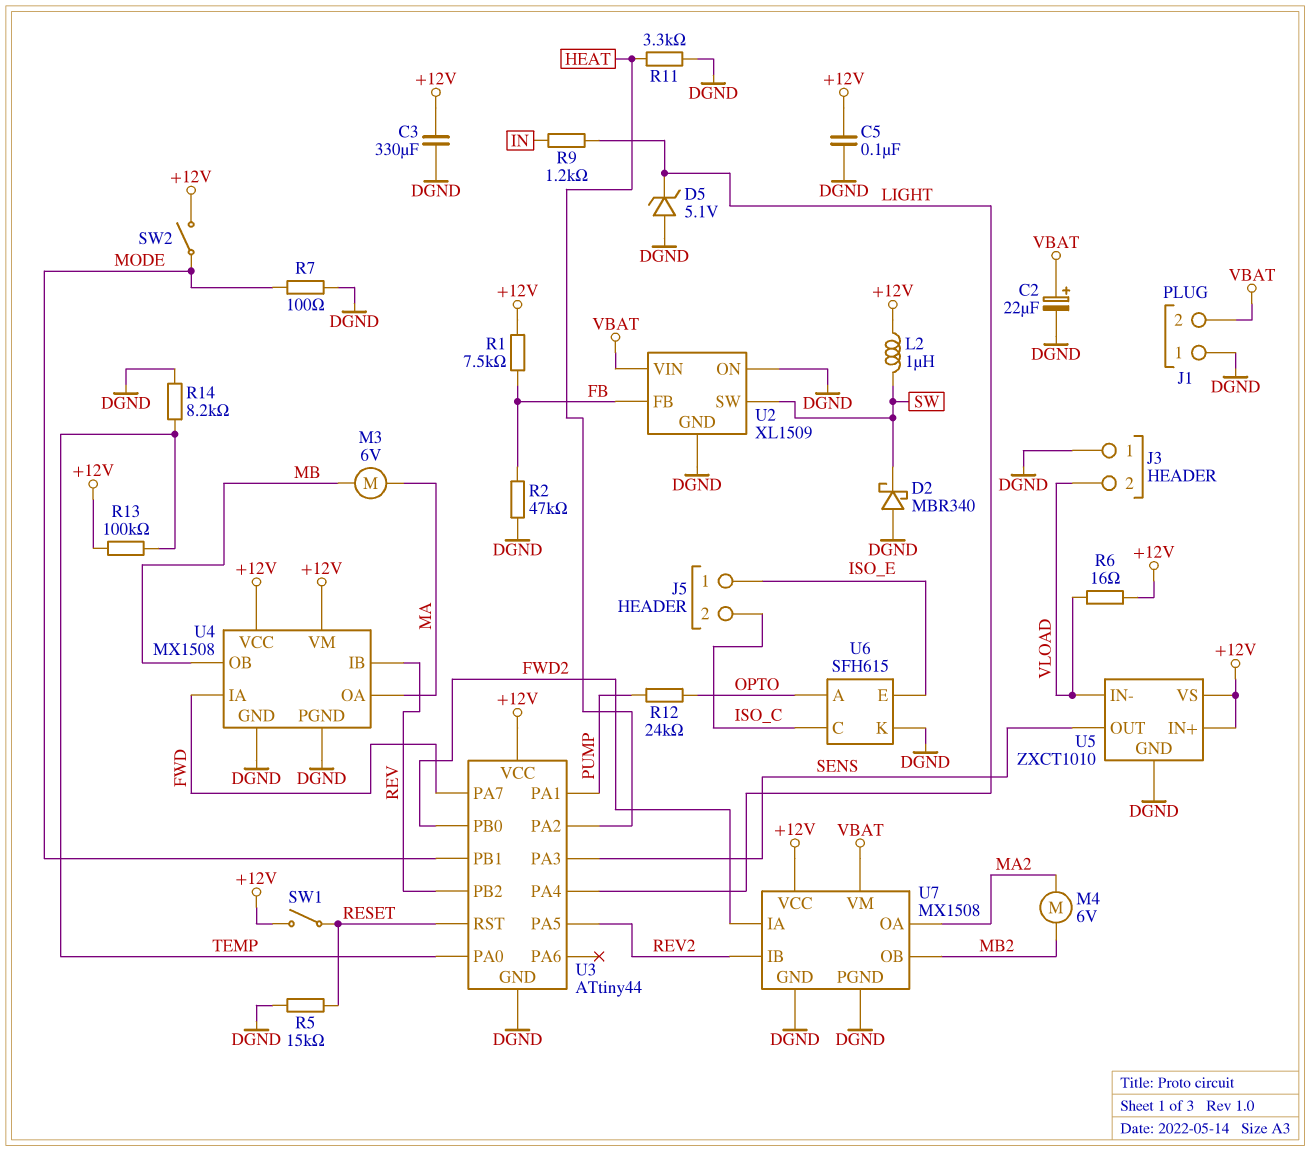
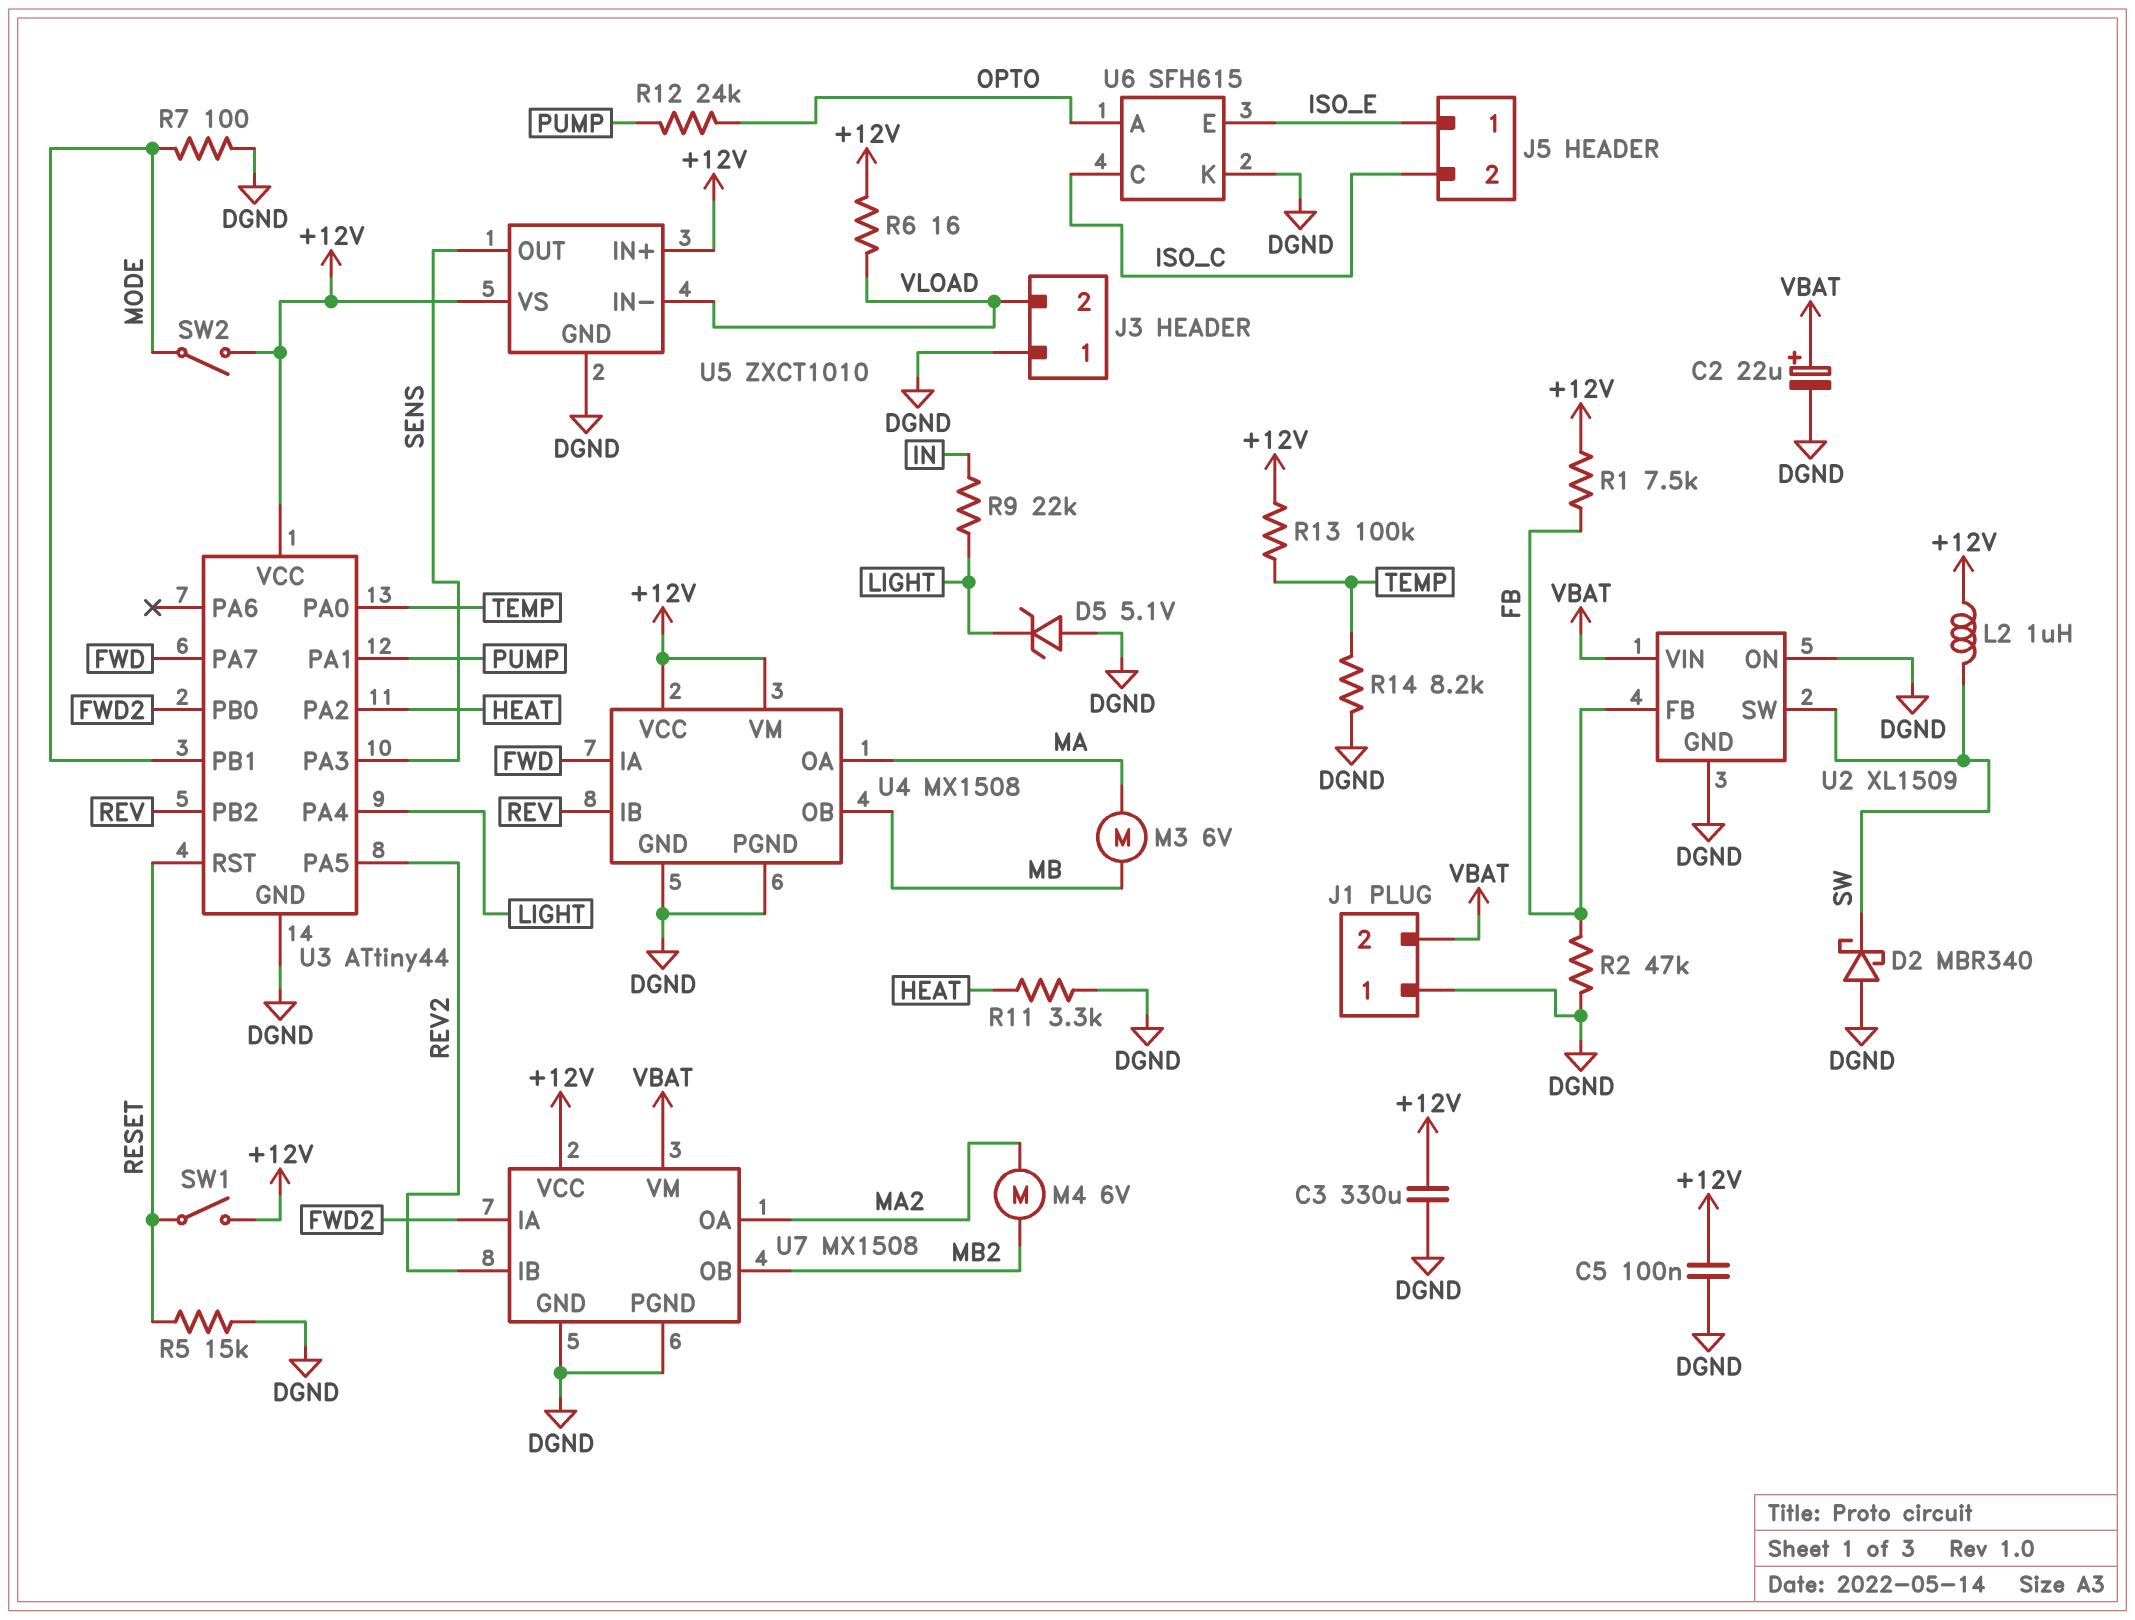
R9: 1.2k (IN, LIGHT) -> 22k (IN, LIGHT)

